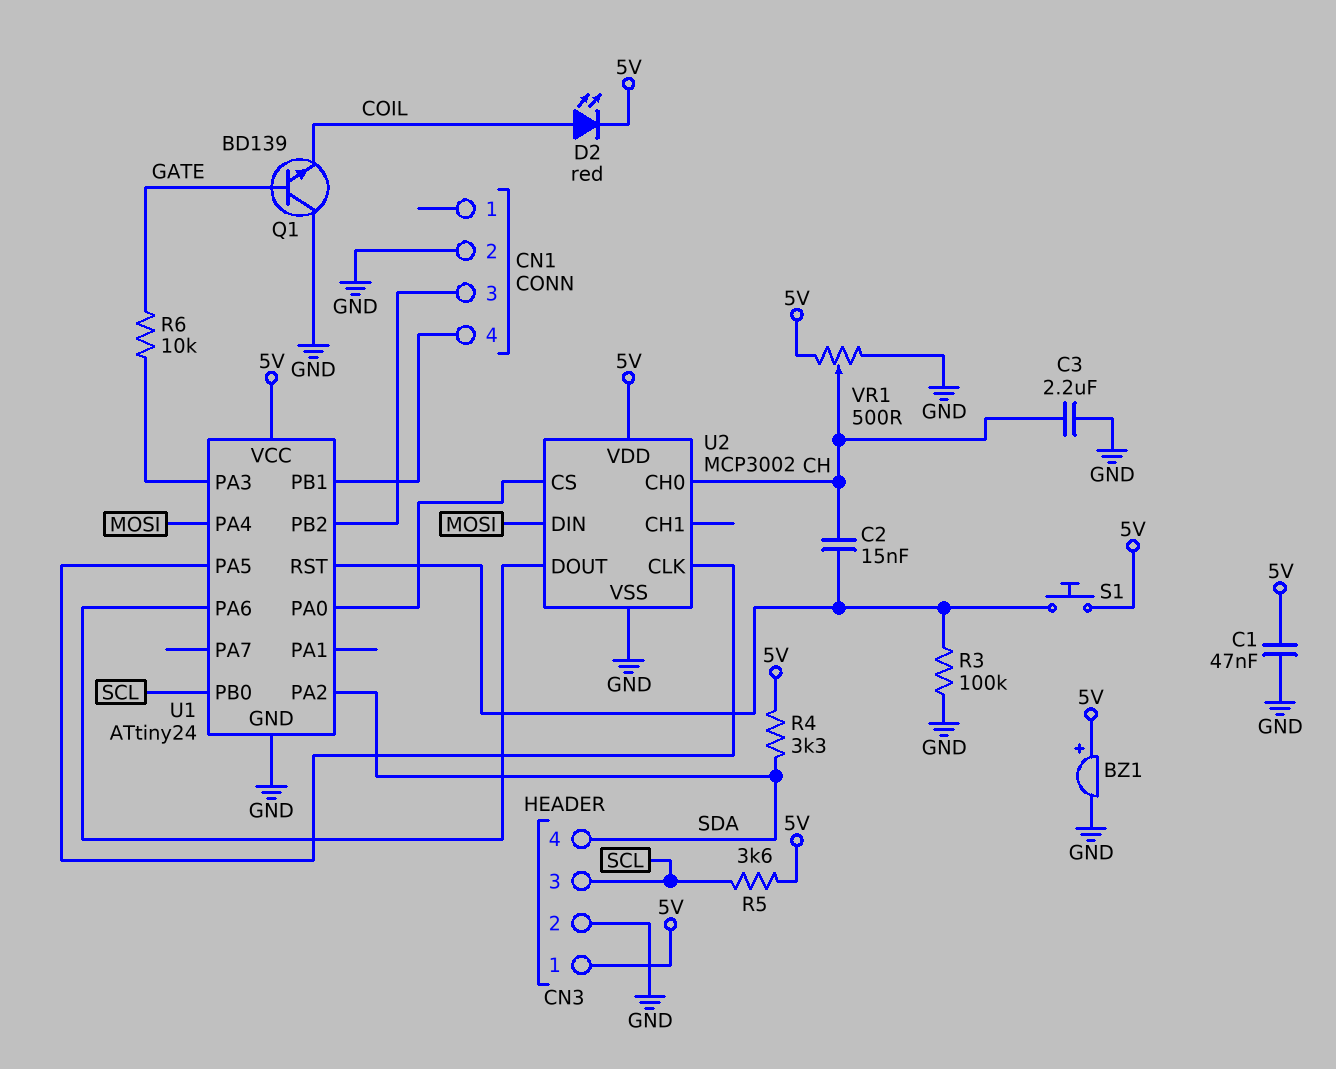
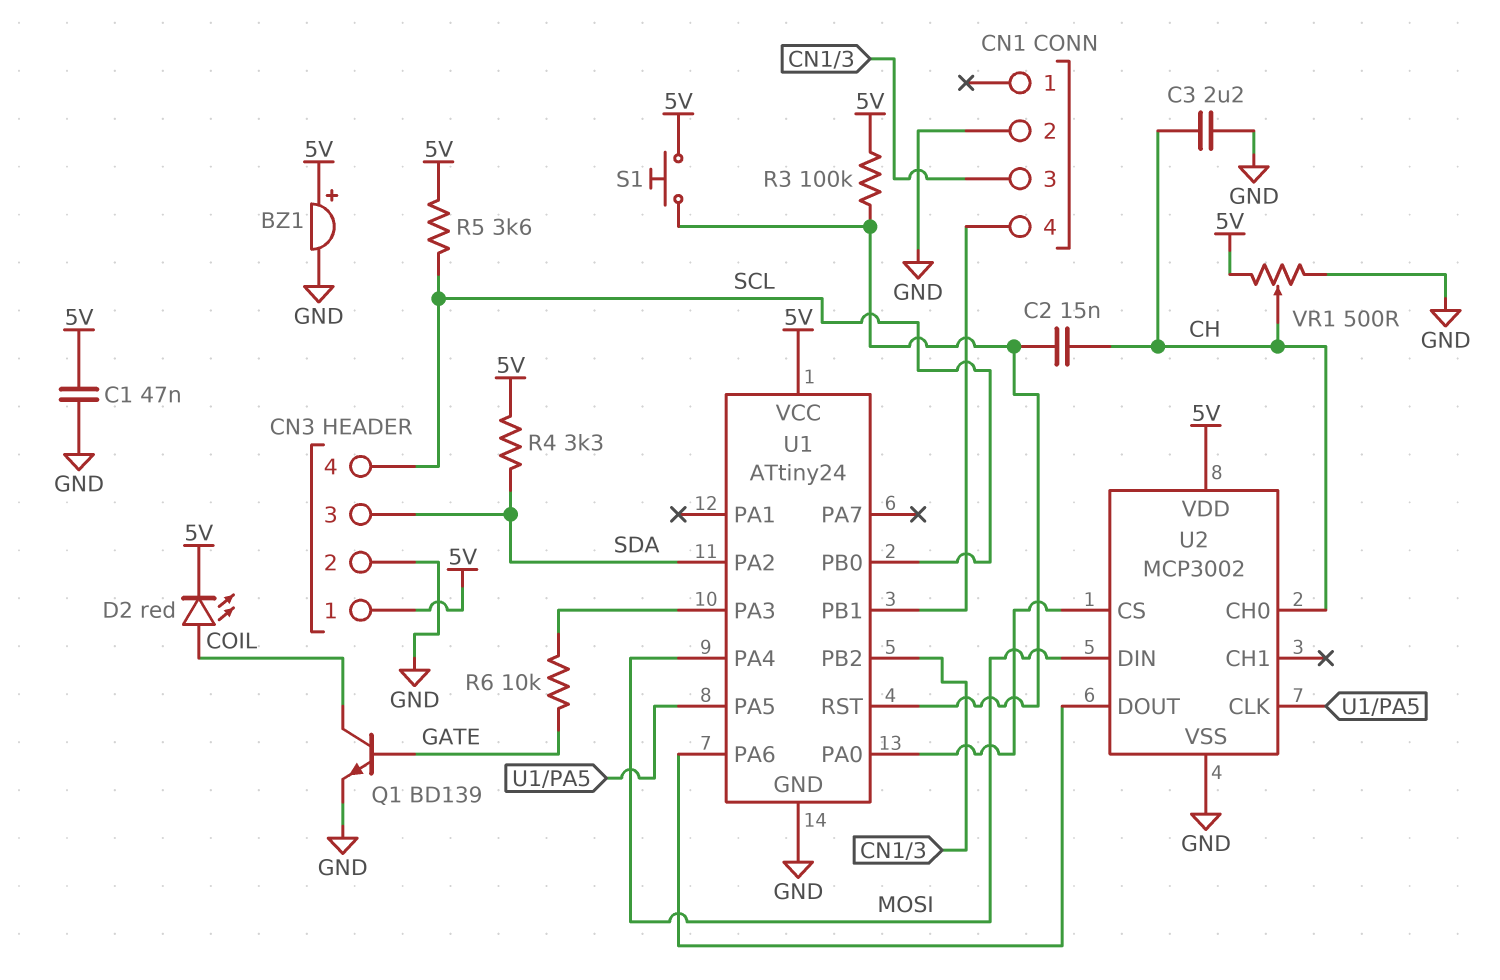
CN3 pin 3: SCL -> SDA
CN3 pin 4: SDA -> SCL
Q1: NPN BD139 (B GATE, C GND, E COIL) -> NPN BD139 (B GATE, C COIL, E GND)
R3: 100k (GND, U1/RST) -> 100k (5V, U1/RST)

